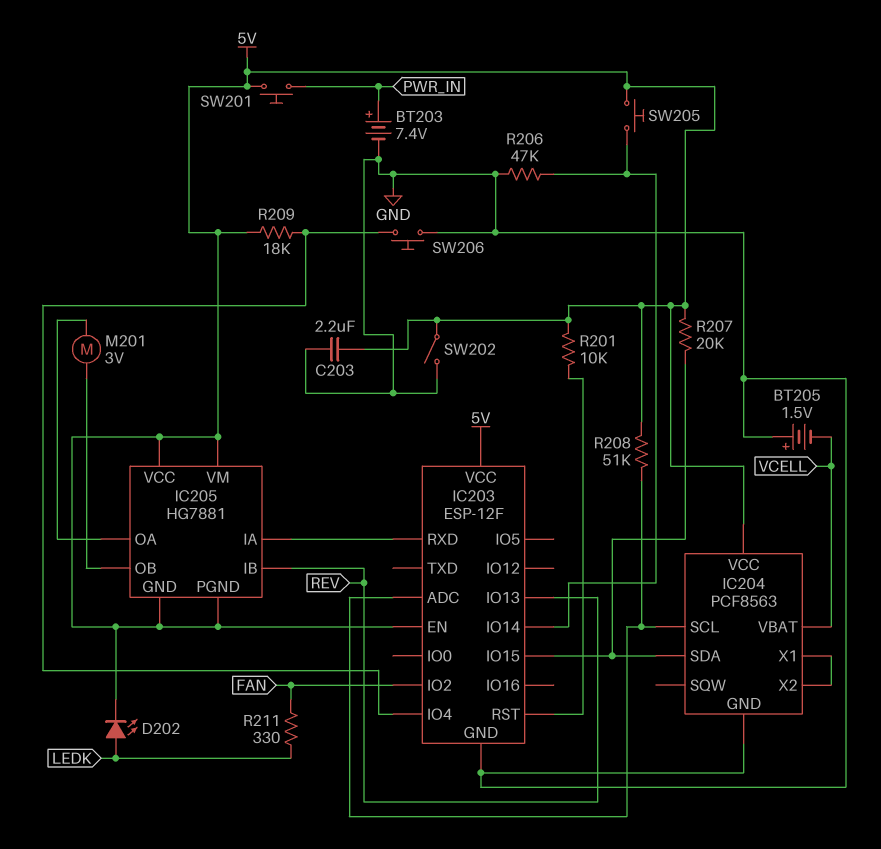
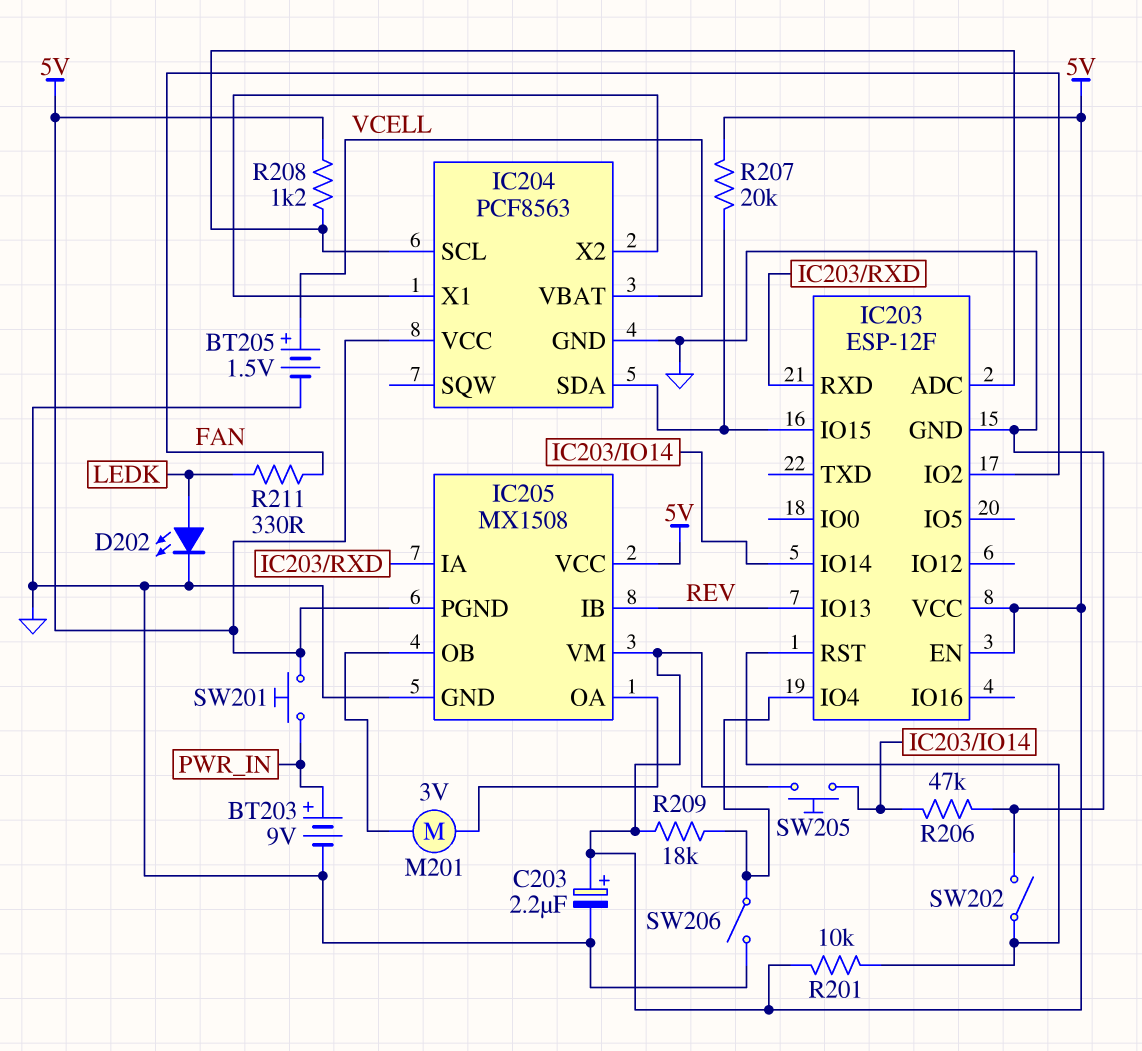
BT203: 7.4V (plus PWR_IN, minus GND) -> 9V (plus PWR_IN, minus GND)
BT205: 1.5V (plus GND, minus VCELL) -> 1.5V (plus VCELL, minus GND)
C203: 2.2uF (5V, GND) -> 2.2uF (plus 5V, minus GND)
D202: LED (A LEDK, K 5V) -> LED (A LEDK, K GND)
IC205: HG7881 -> MX1508
IC205 pin GND: 5V -> GND
R208: 51k (5V, IC203/ADC) -> 1.2k (5V, IC203/ADC)
SW202: switch (5V, GND) -> switch (GND, IC203/RST)
SW206: button (GND, IC203/IO4) -> switch (GND, IC203/IO4)

